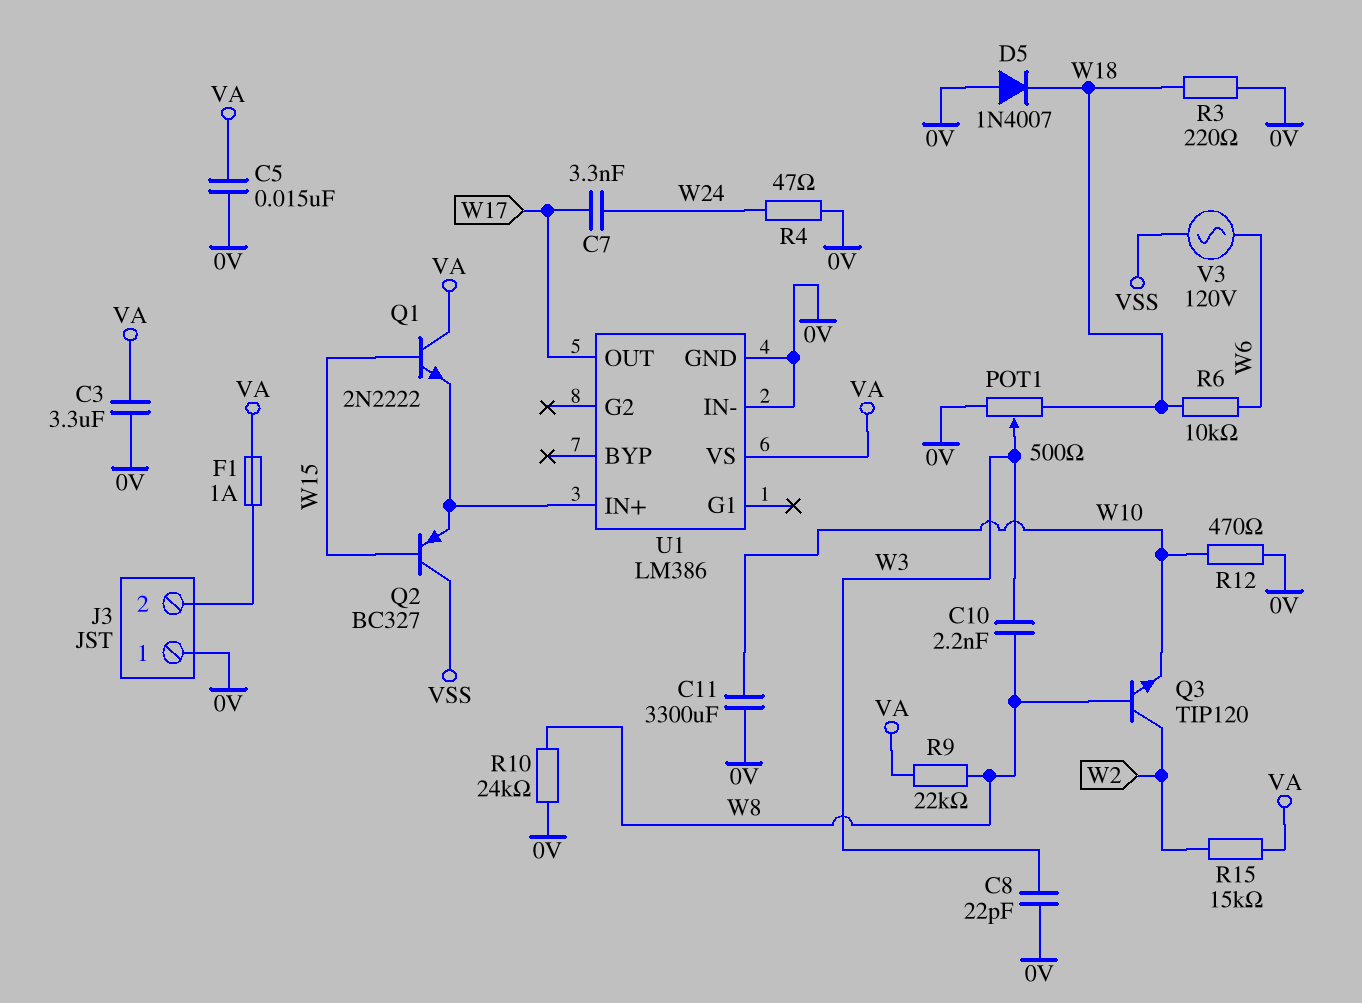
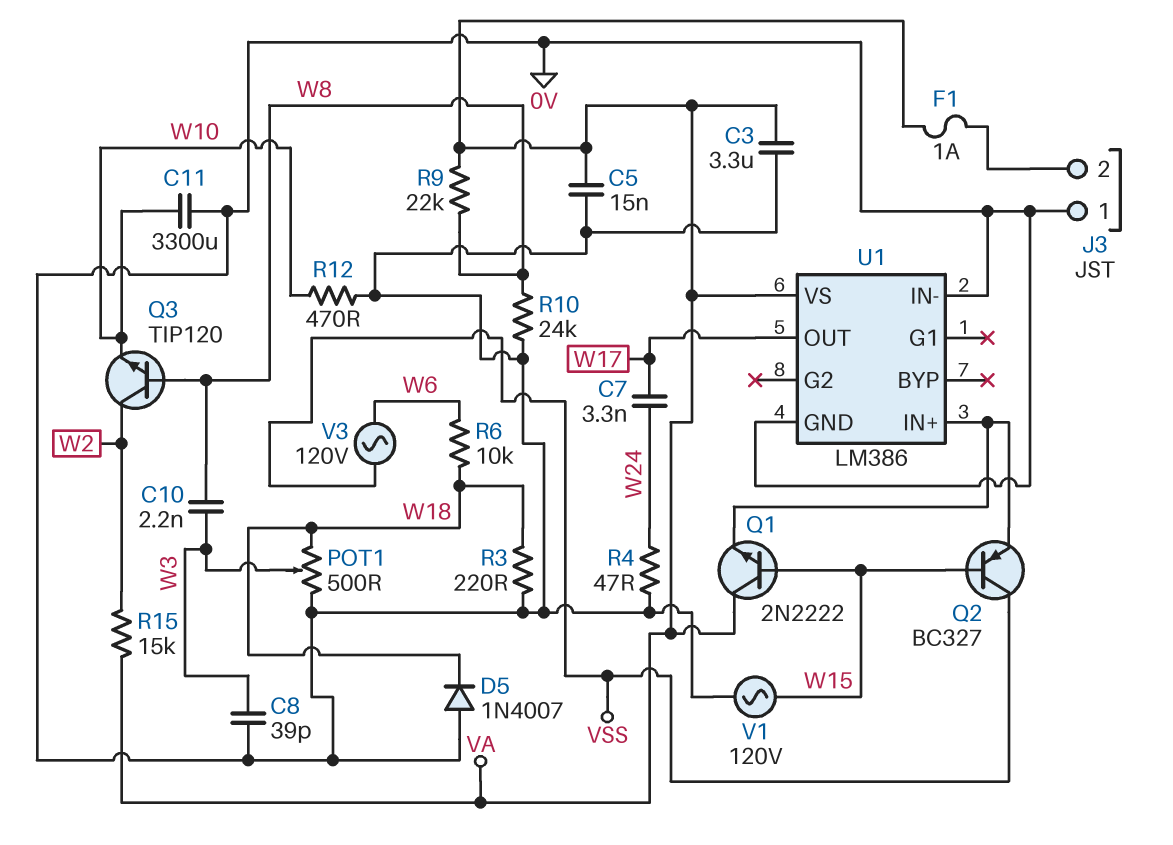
C8: 22pF (0V, W3) -> 39pF (0V, W3)
V1: none -> AC 120V (0V, W15)

